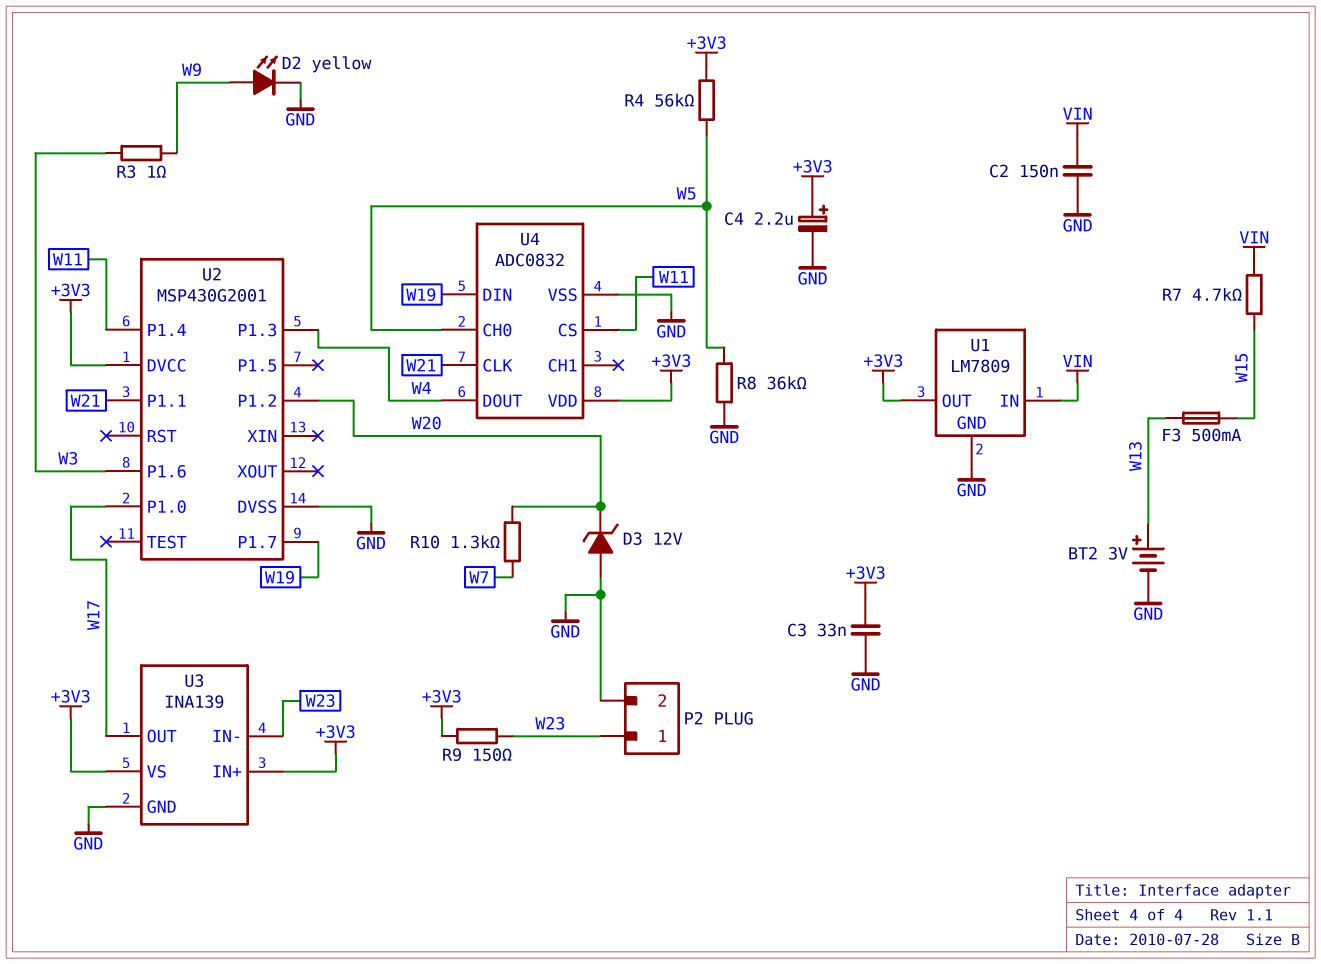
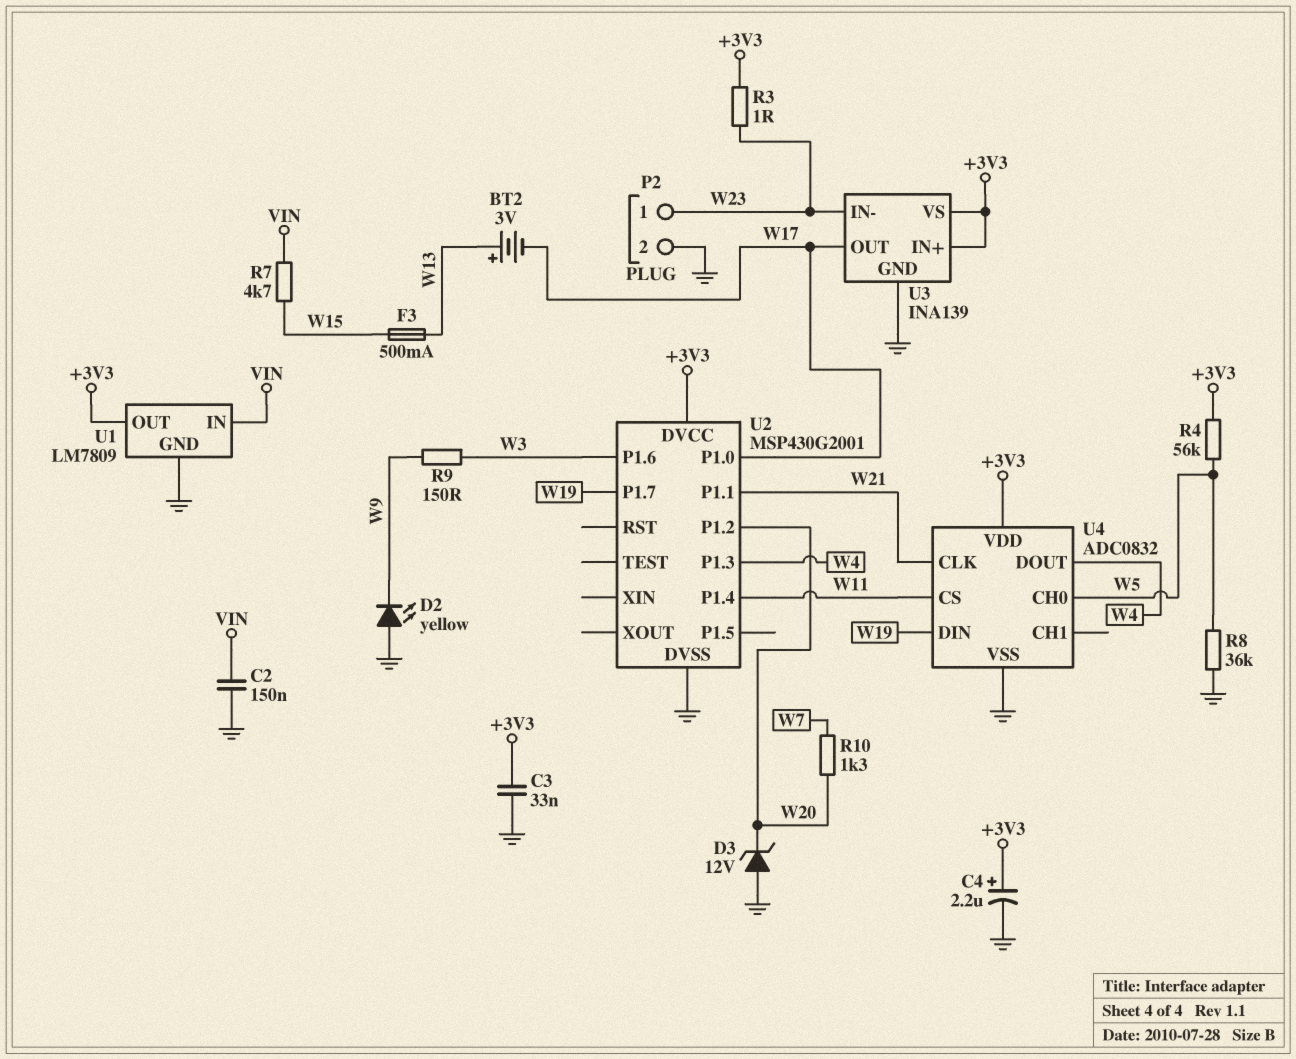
BT2: 3V (plus W13, minus GND) -> 3V (plus W13, minus W17)
D2: LED yellow (A W9, K GND) -> LED yellow (A GND, K W9)
R3: 1 (W3, W9) -> 1 (+3V3, W23)
R9: 150 (+3V3, W23) -> 150 (W3, W9)

